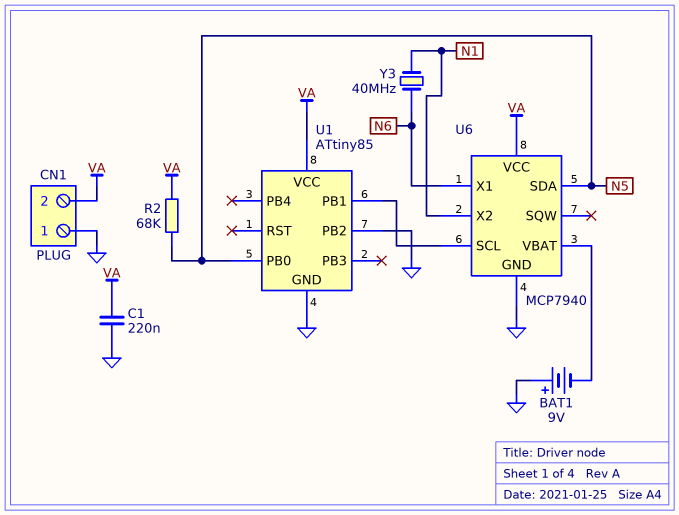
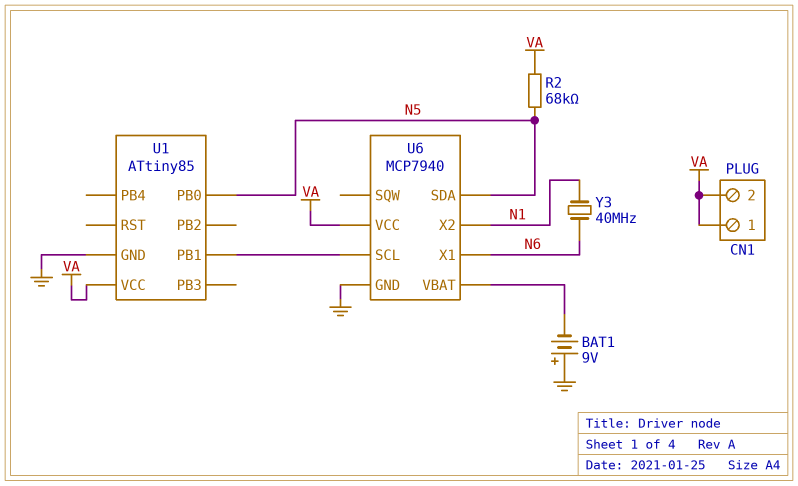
C1: 220nF (GND, VA) -> none
CN1 pin 1: GND -> VA
U1 pin PB2: GND -> none

